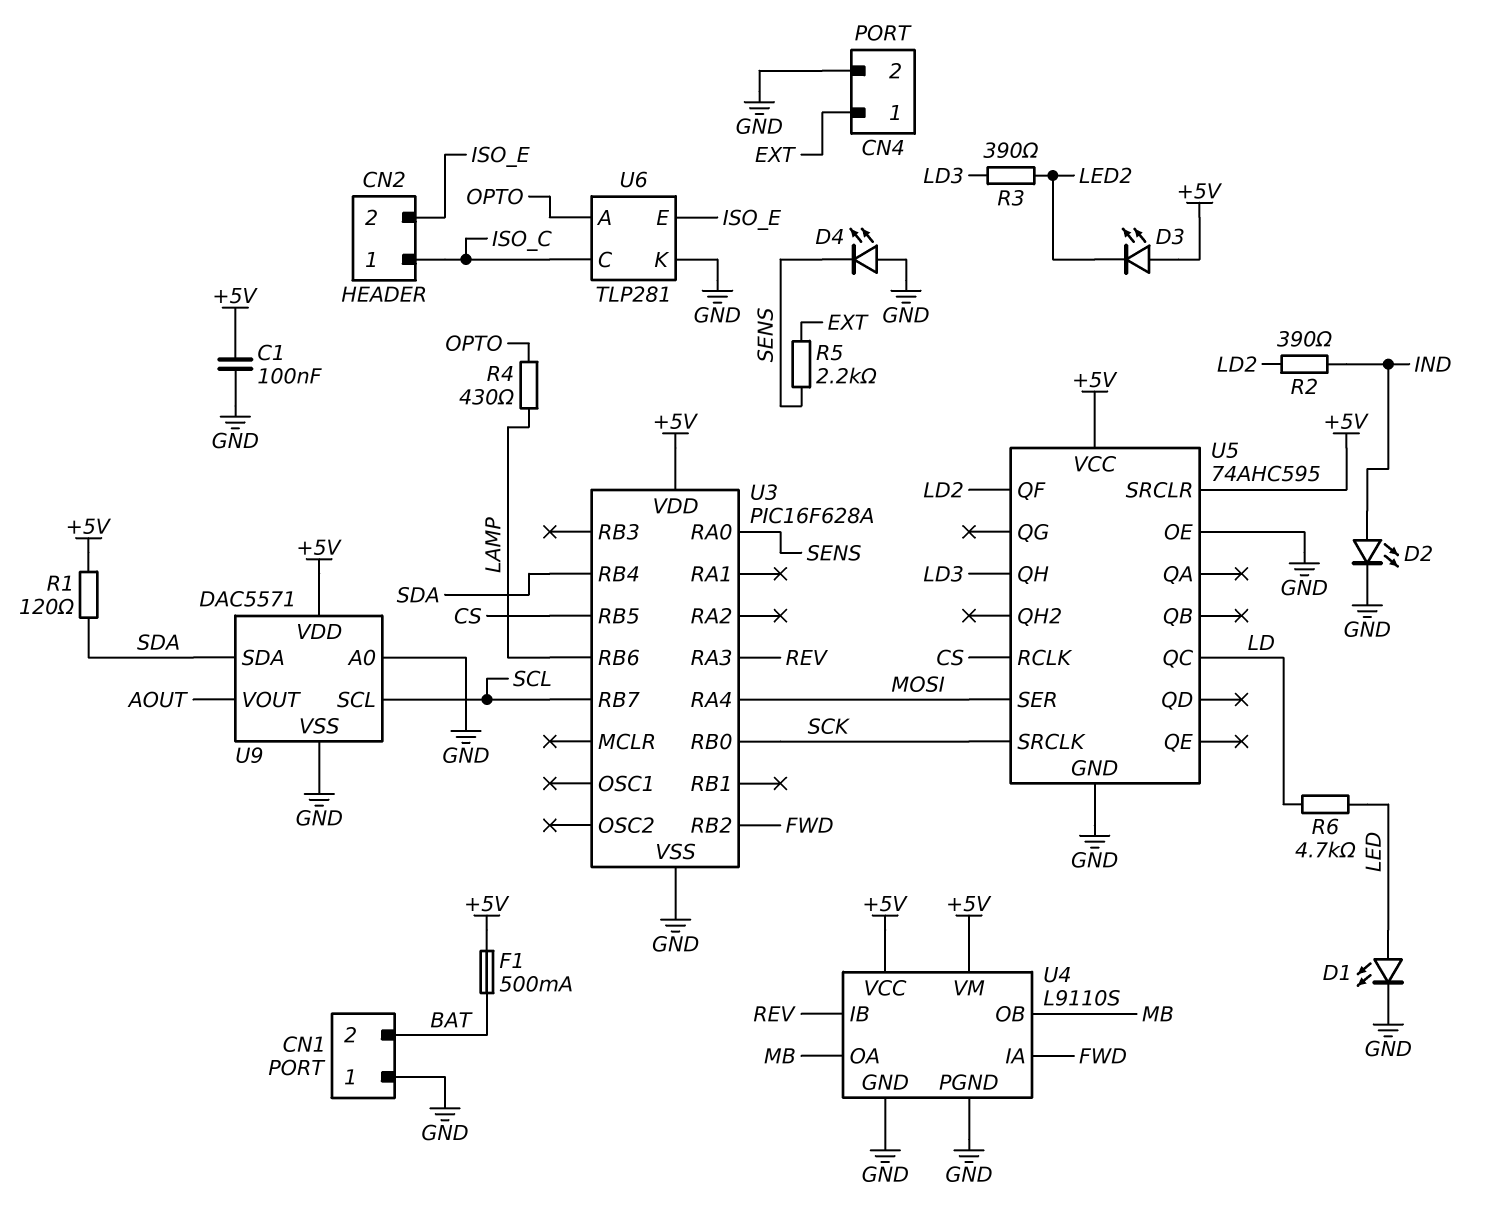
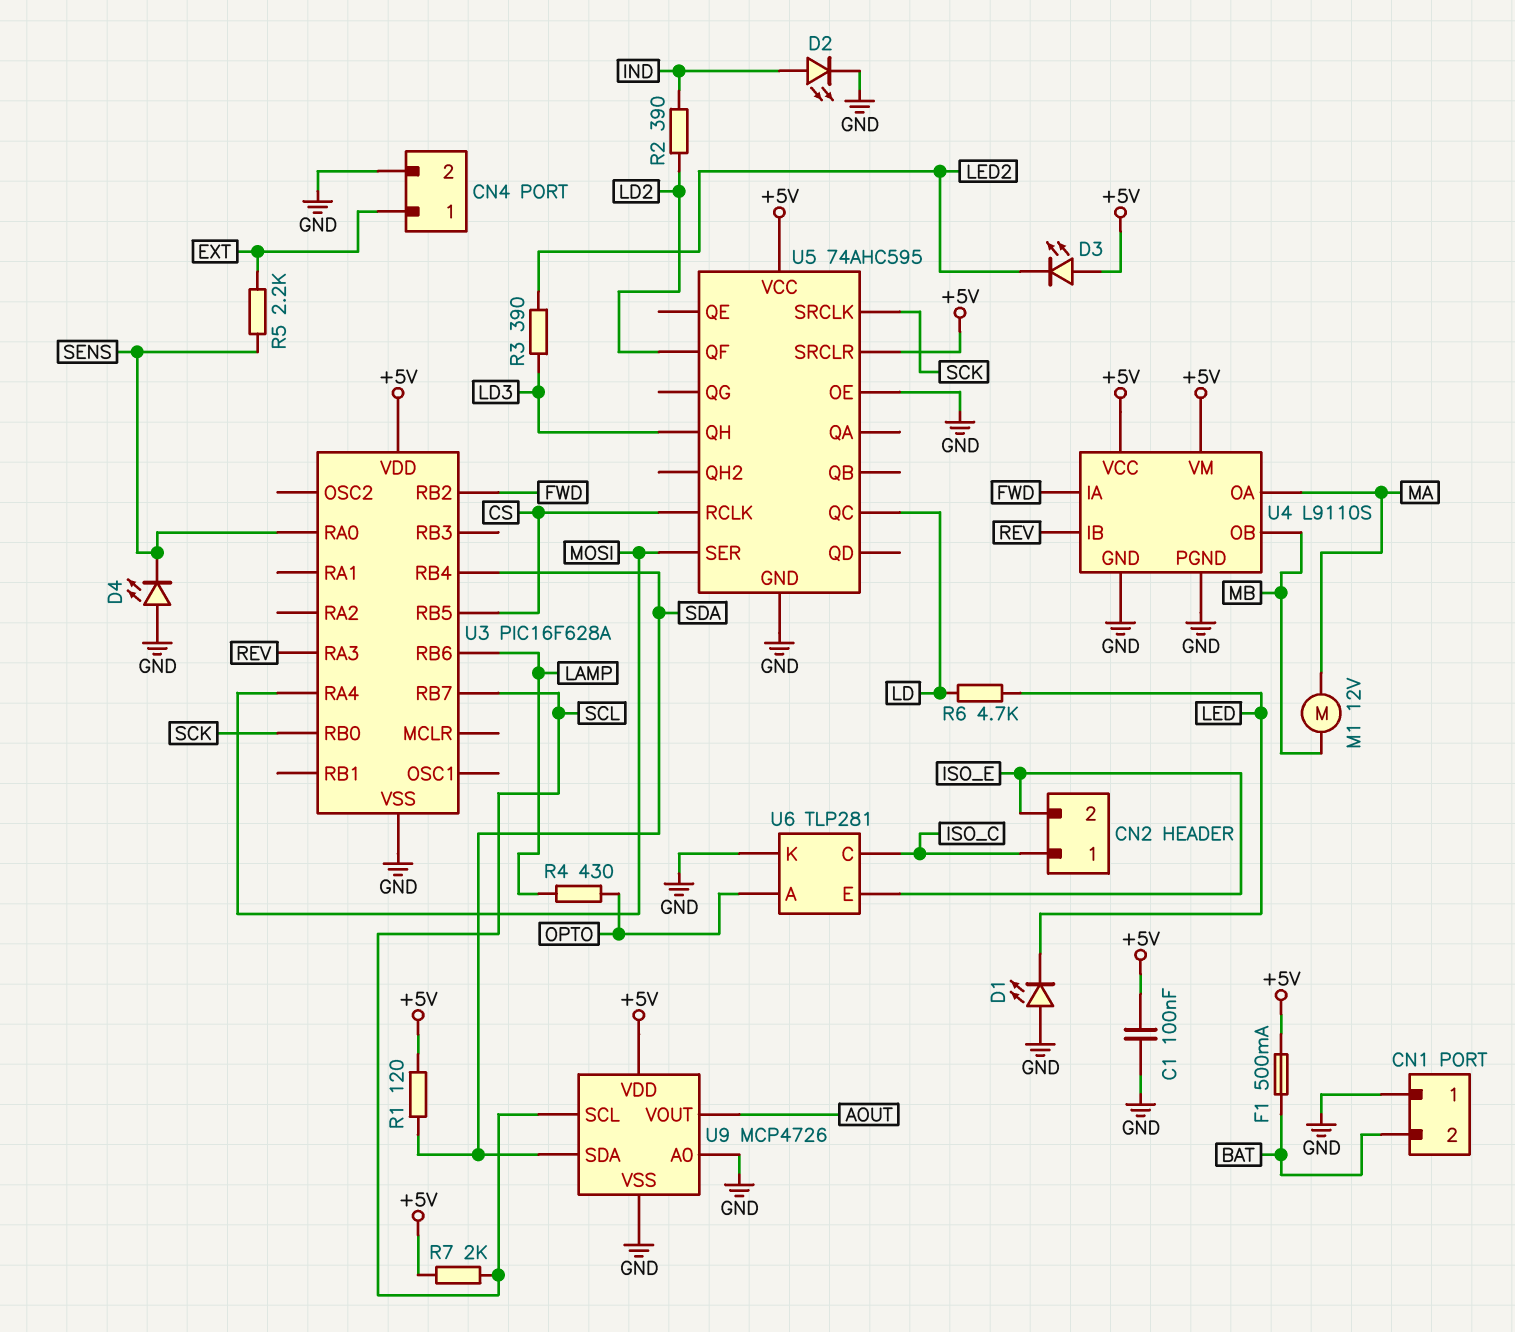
D1: LED (A LED, K GND) -> LED (A GND, K LED)
M1: none -> motor 12V (MA, MB)
R7: none -> 2k (+5V, SCL)
U4 pin OA: MB -> MA
U9: DAC5571 -> MCP4726

